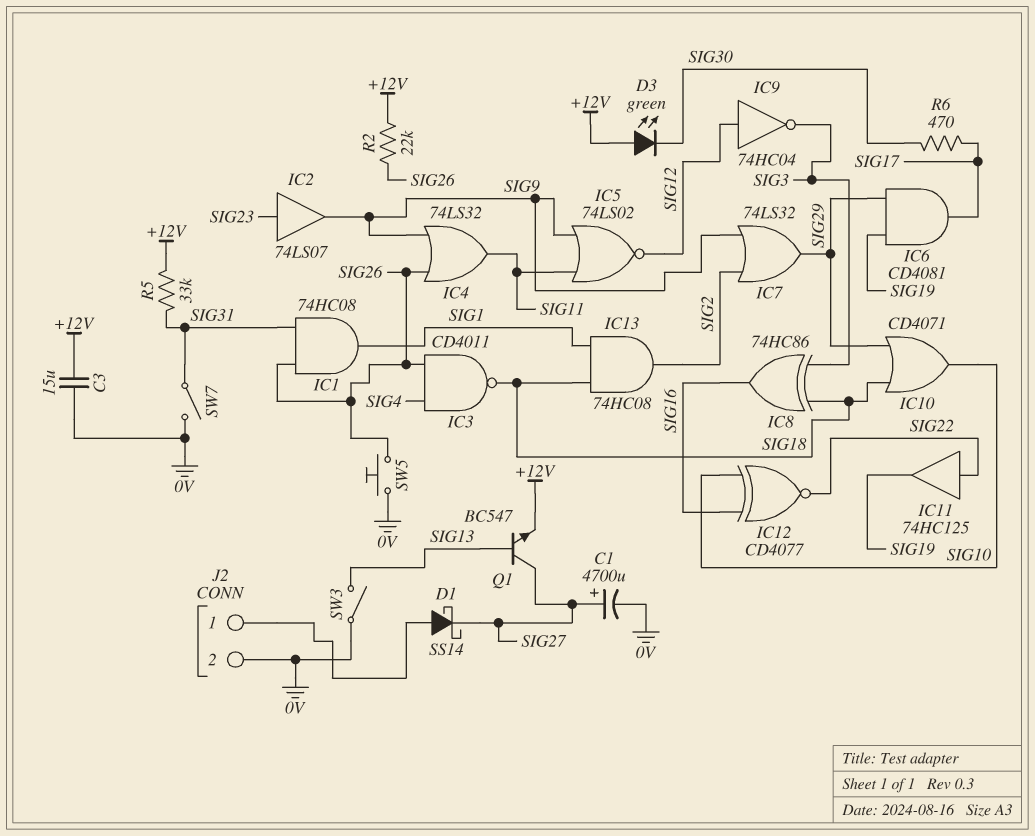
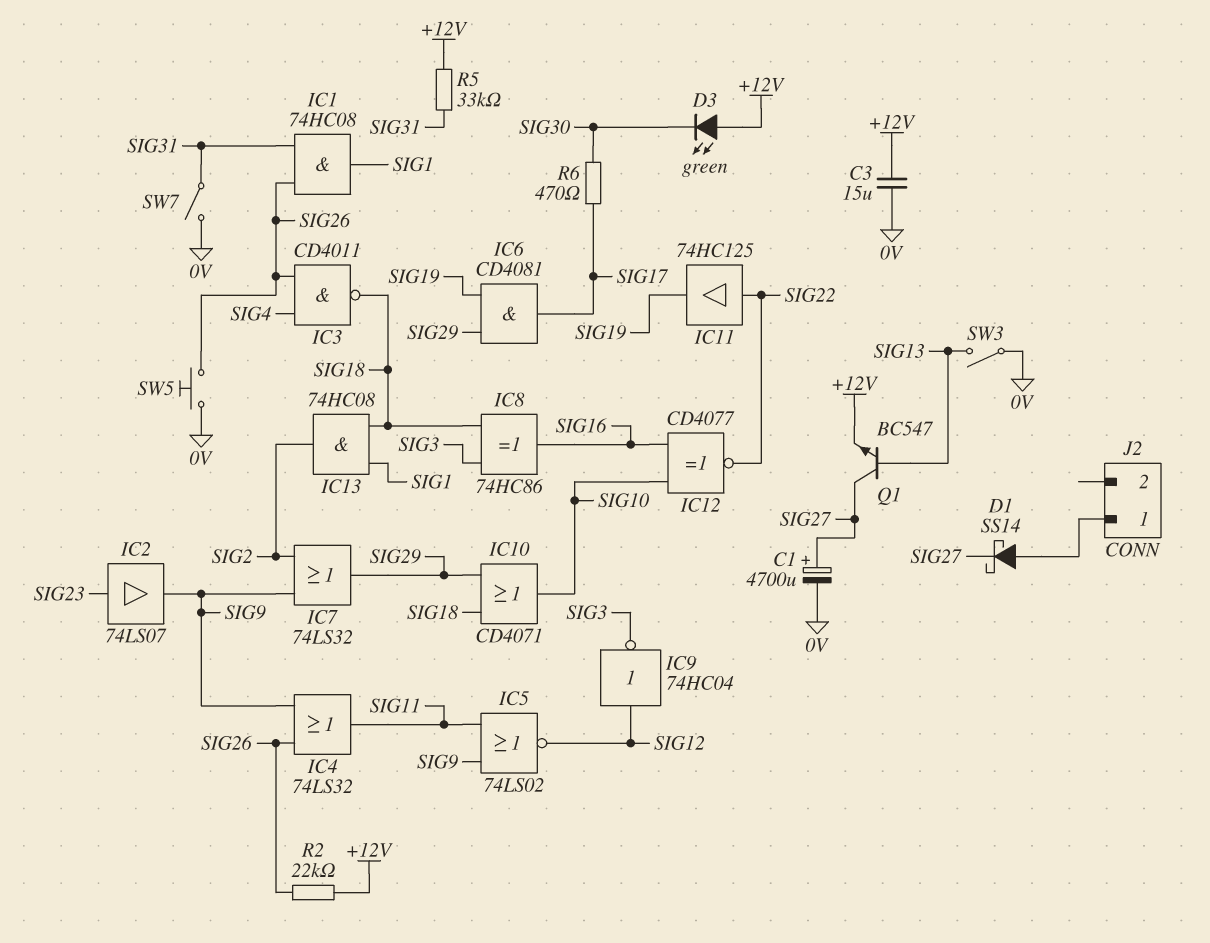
J2 pin 2: 0V -> none

